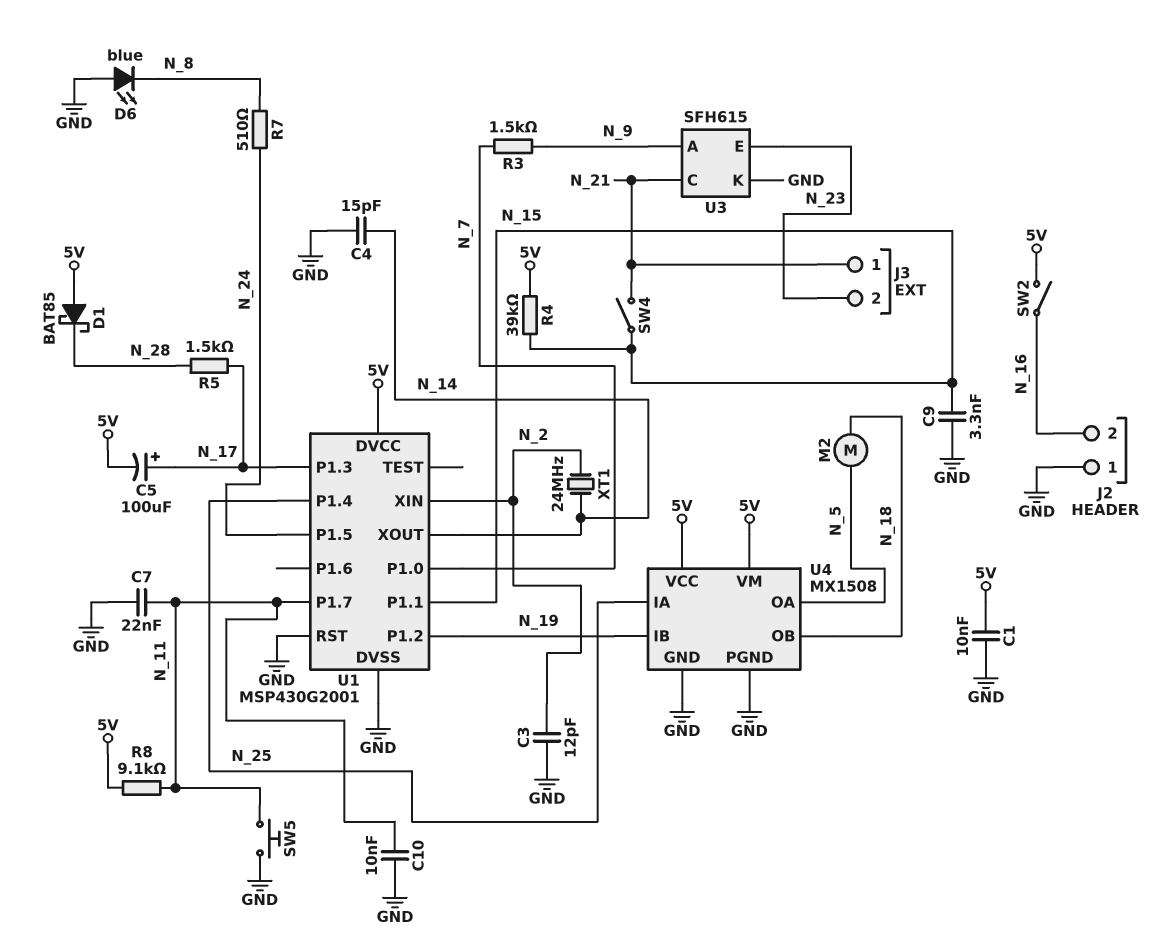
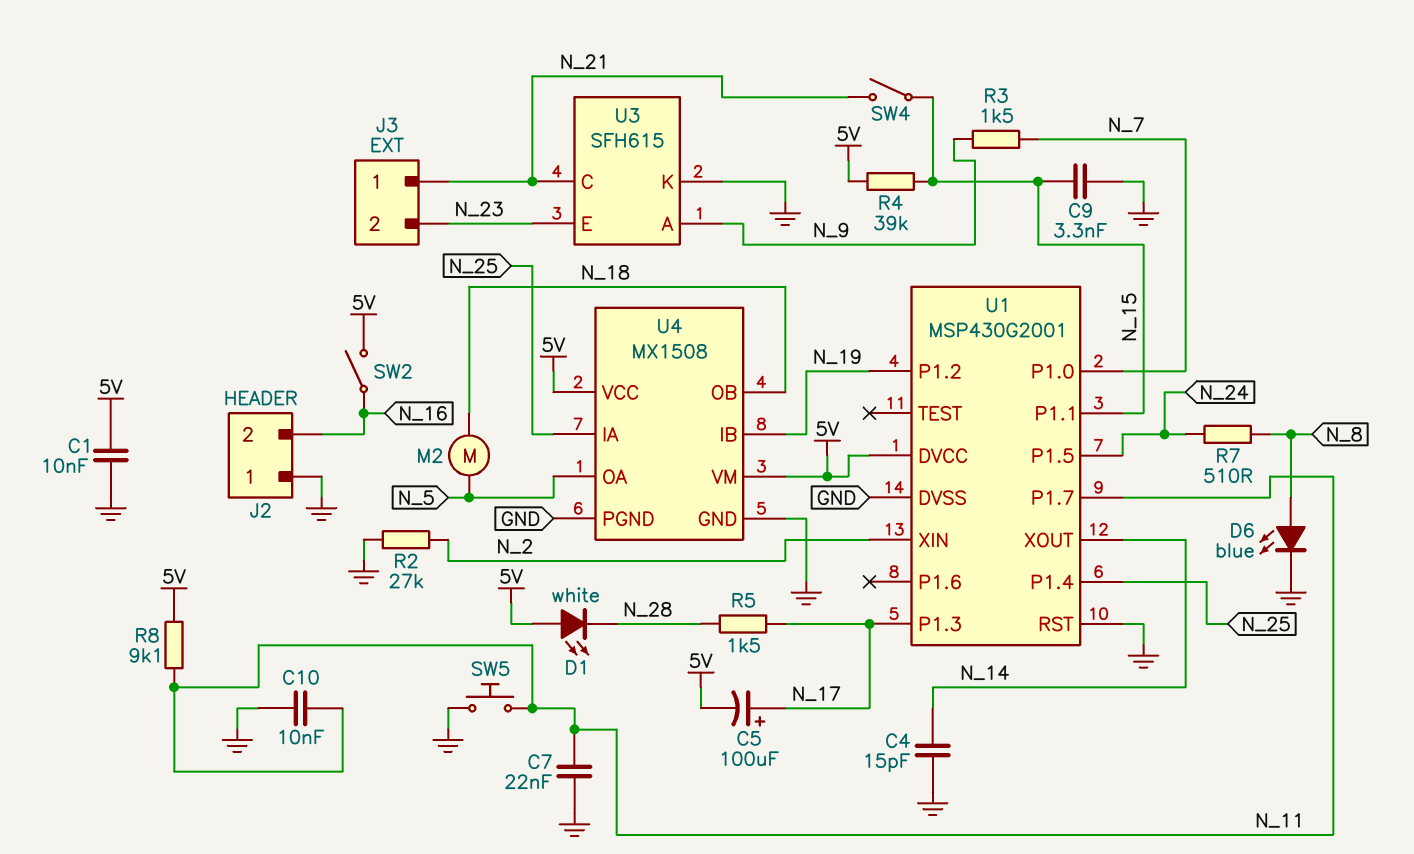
C3: 12pF (GND, N_2) -> none
D1: schottky BAT85 (A 5V, K N_28) -> LED white (A 5V, K N_28)
D6: LED blue (A GND, K N_8) -> LED blue (A N_8, K GND)
R2: none -> 27k (GND, N_2)
XT1: 24MHz (N_2, N_14) -> none

